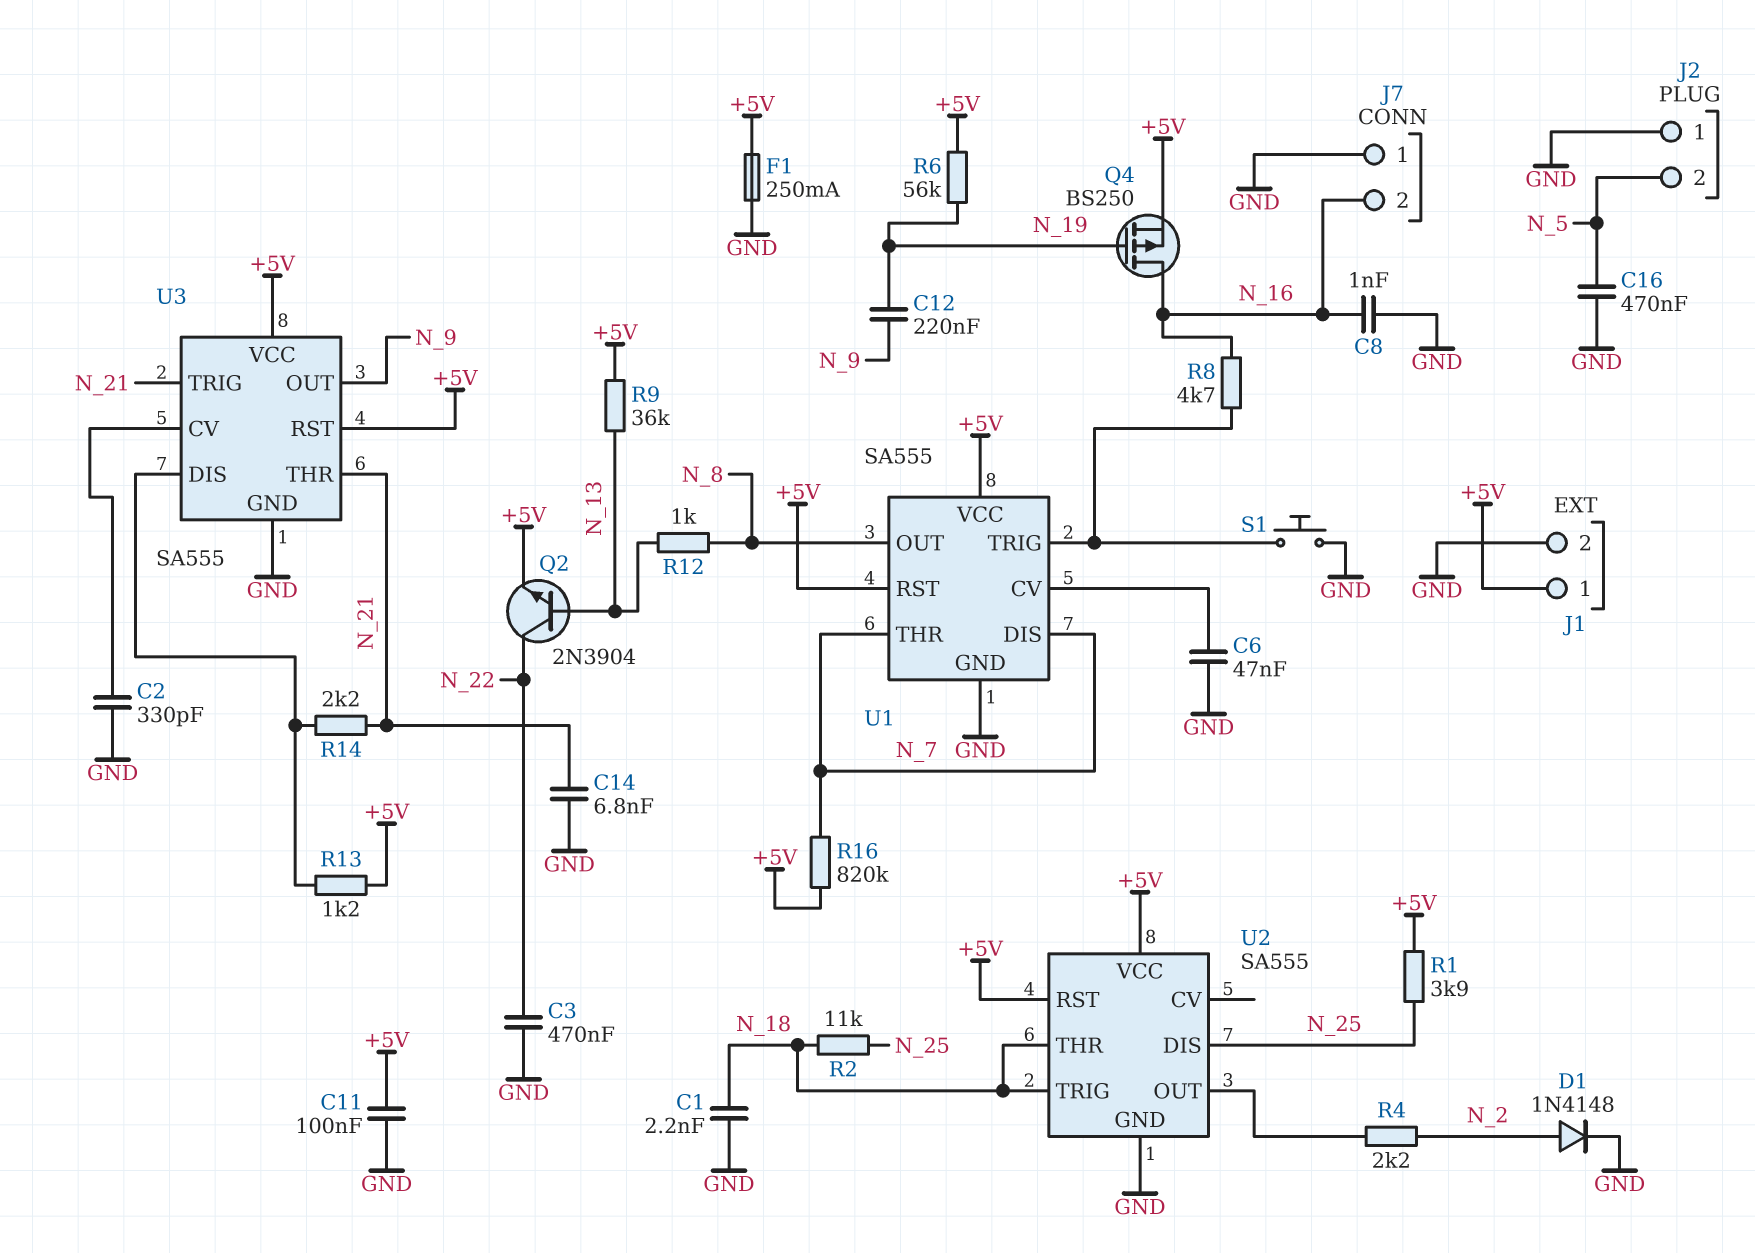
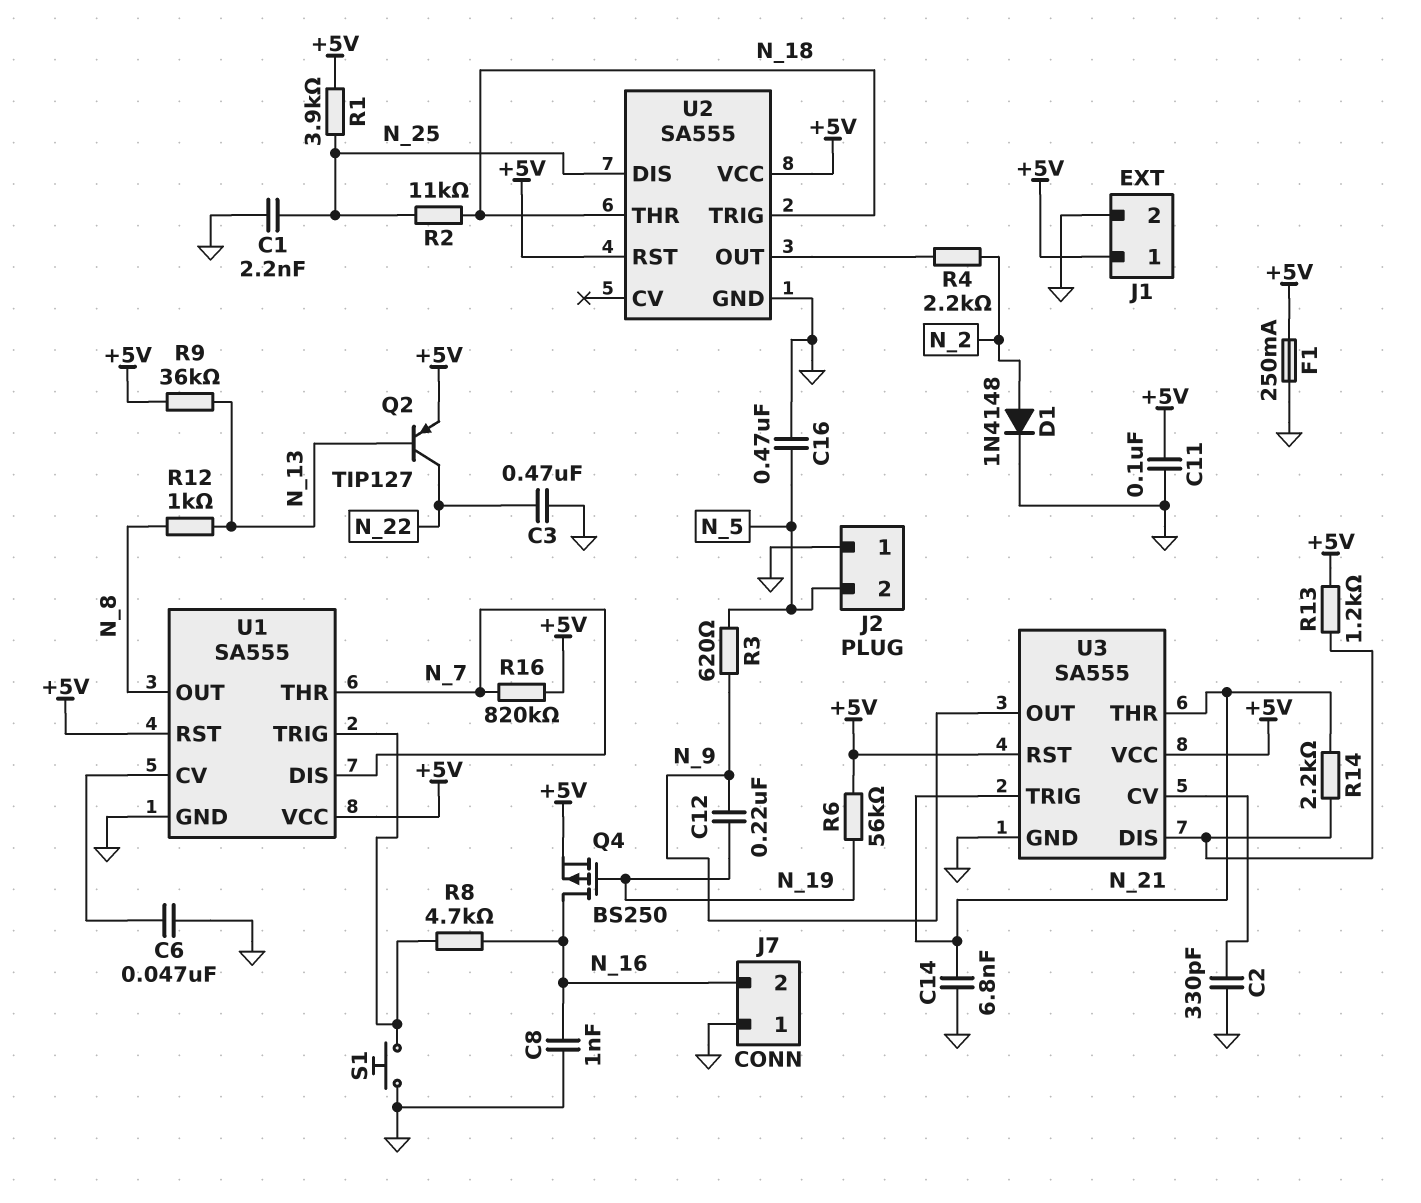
C1: 2.2nF (GND, N_18) -> 2.2nF (GND, N_25)
Q2: NPN 2N3904 (B N_13, C N_22, E +5V) -> PNP TIP127 (B N_13, C N_22, E +5V)
R3: none -> 620 (N_5, N_9)

